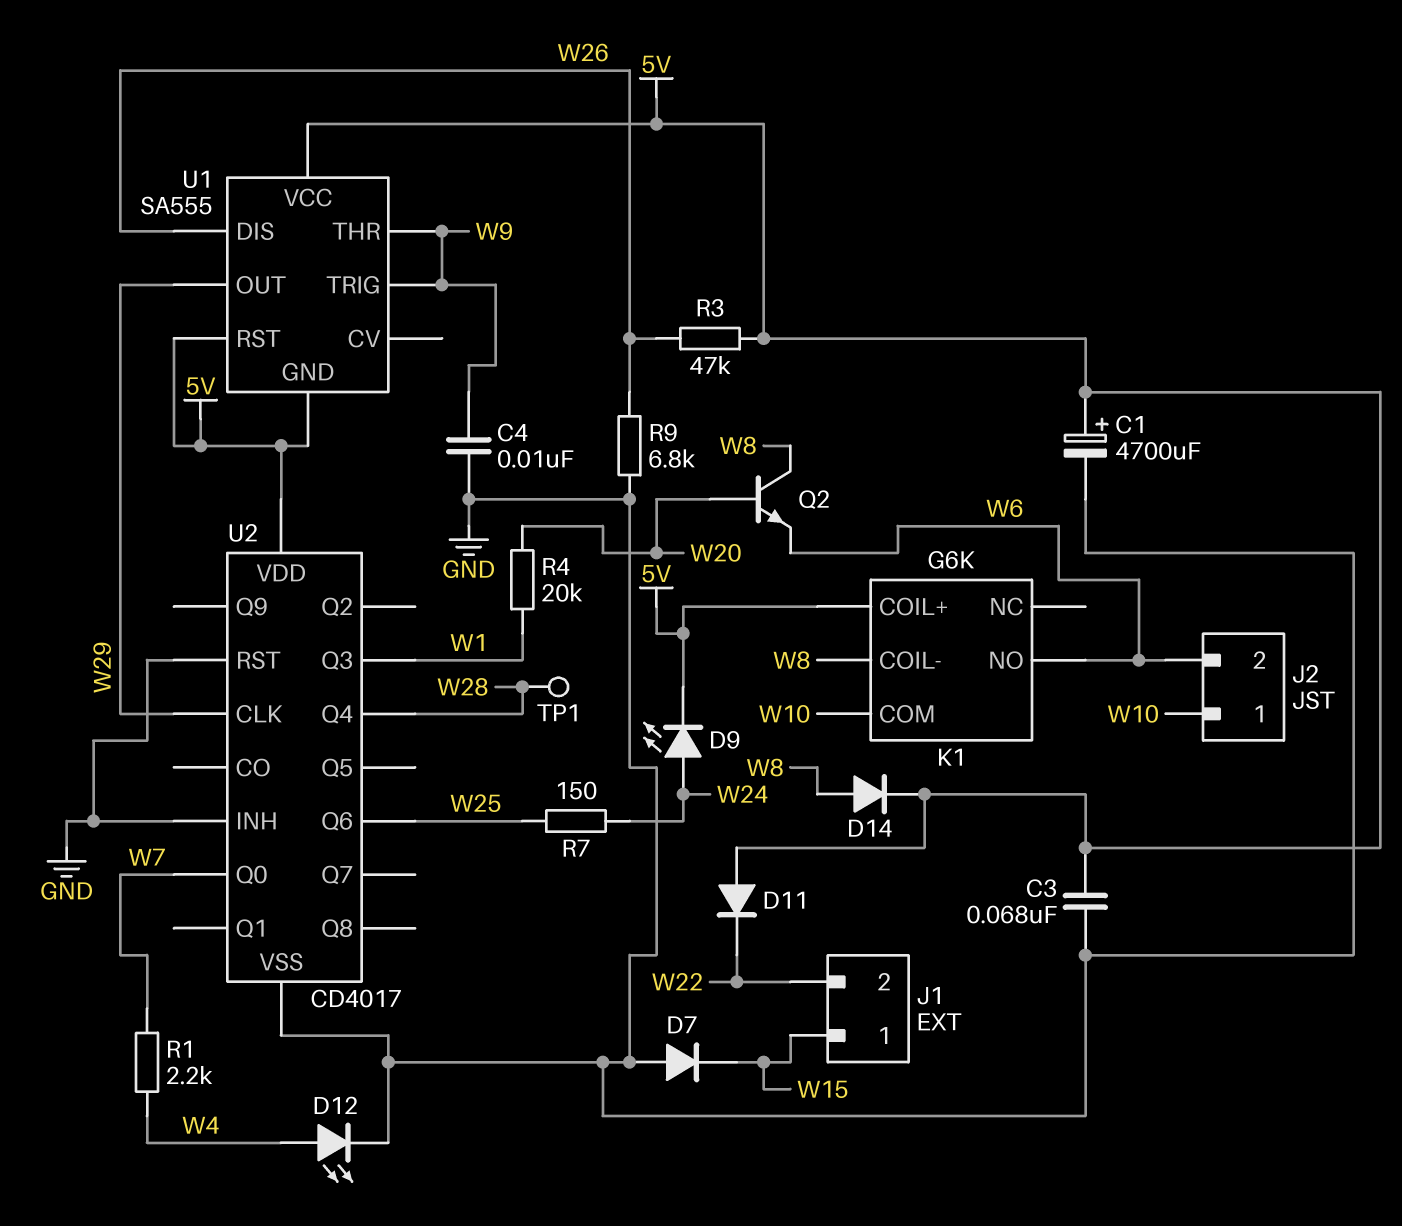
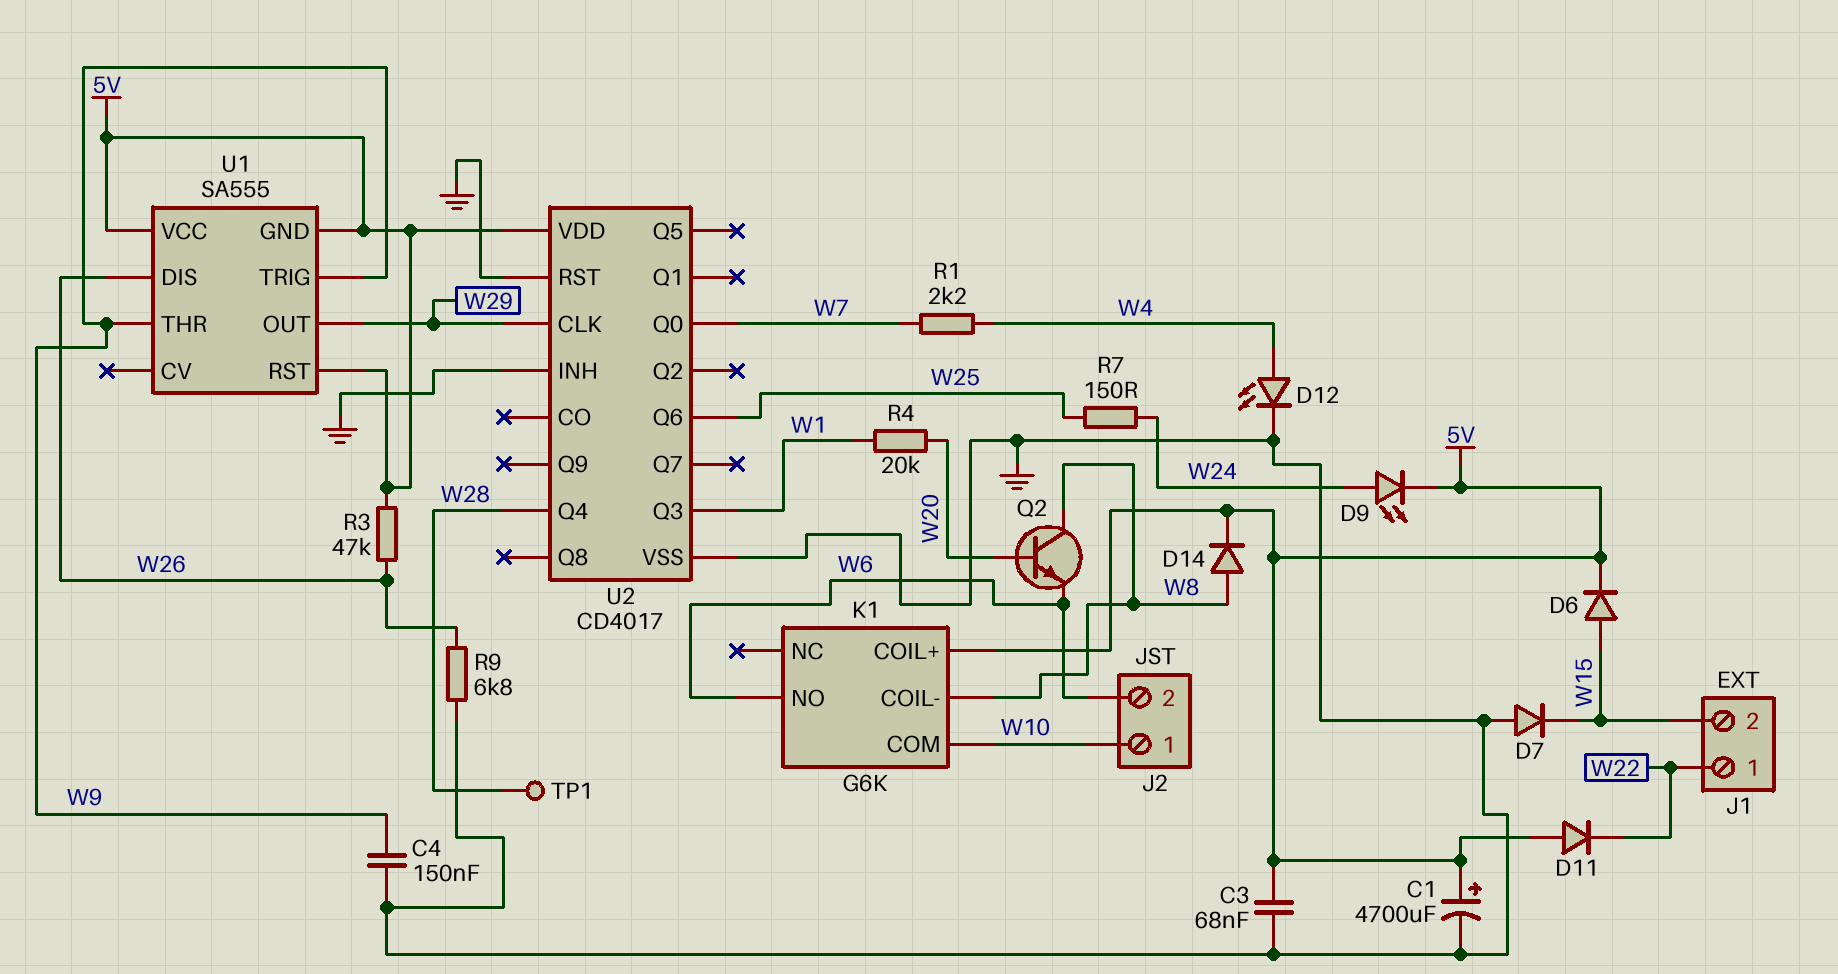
C4: 10nF (GND, W9) -> 150nF (GND, W9)
D6: none -> diode (A W15, K 5V)
J1 pin 1: W15 -> W22
J1 pin 2: W22 -> W15

